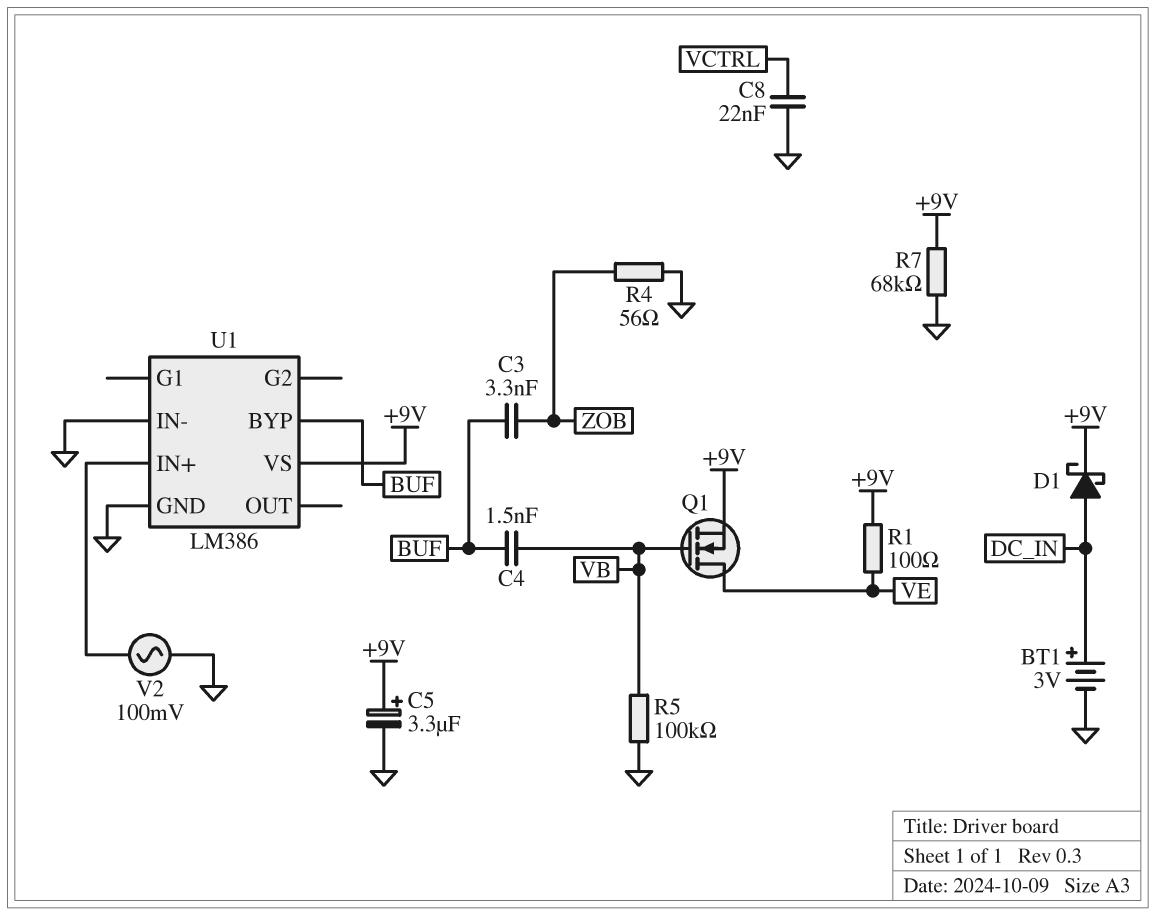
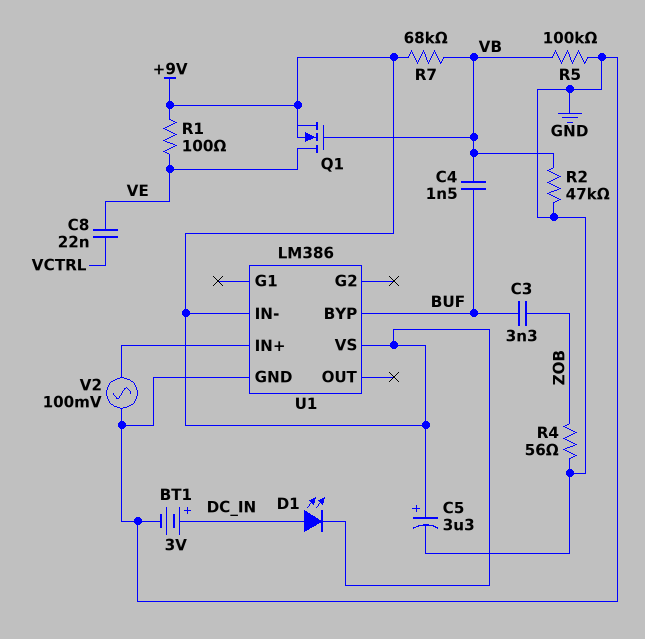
C8: 22nF (GND, VCTRL) -> 22nF (VCTRL, VE)
D1: schottky (A DC_IN, K +9V) -> LED (A DC_IN, K +9V)
R2: none -> 47k (GND, VB)
R7: 68k (+9V, GND) -> 68k (+9V, VB)
U1 pin IN-: GND -> +9V

